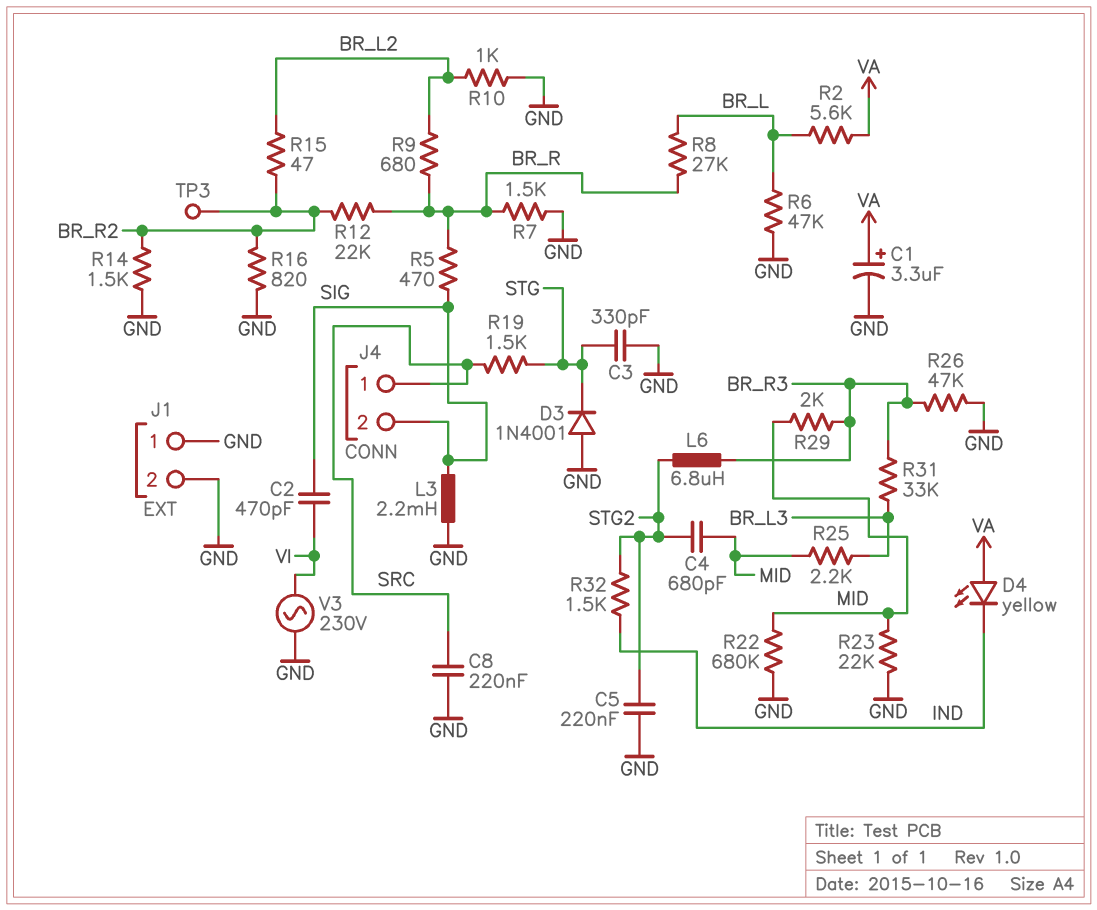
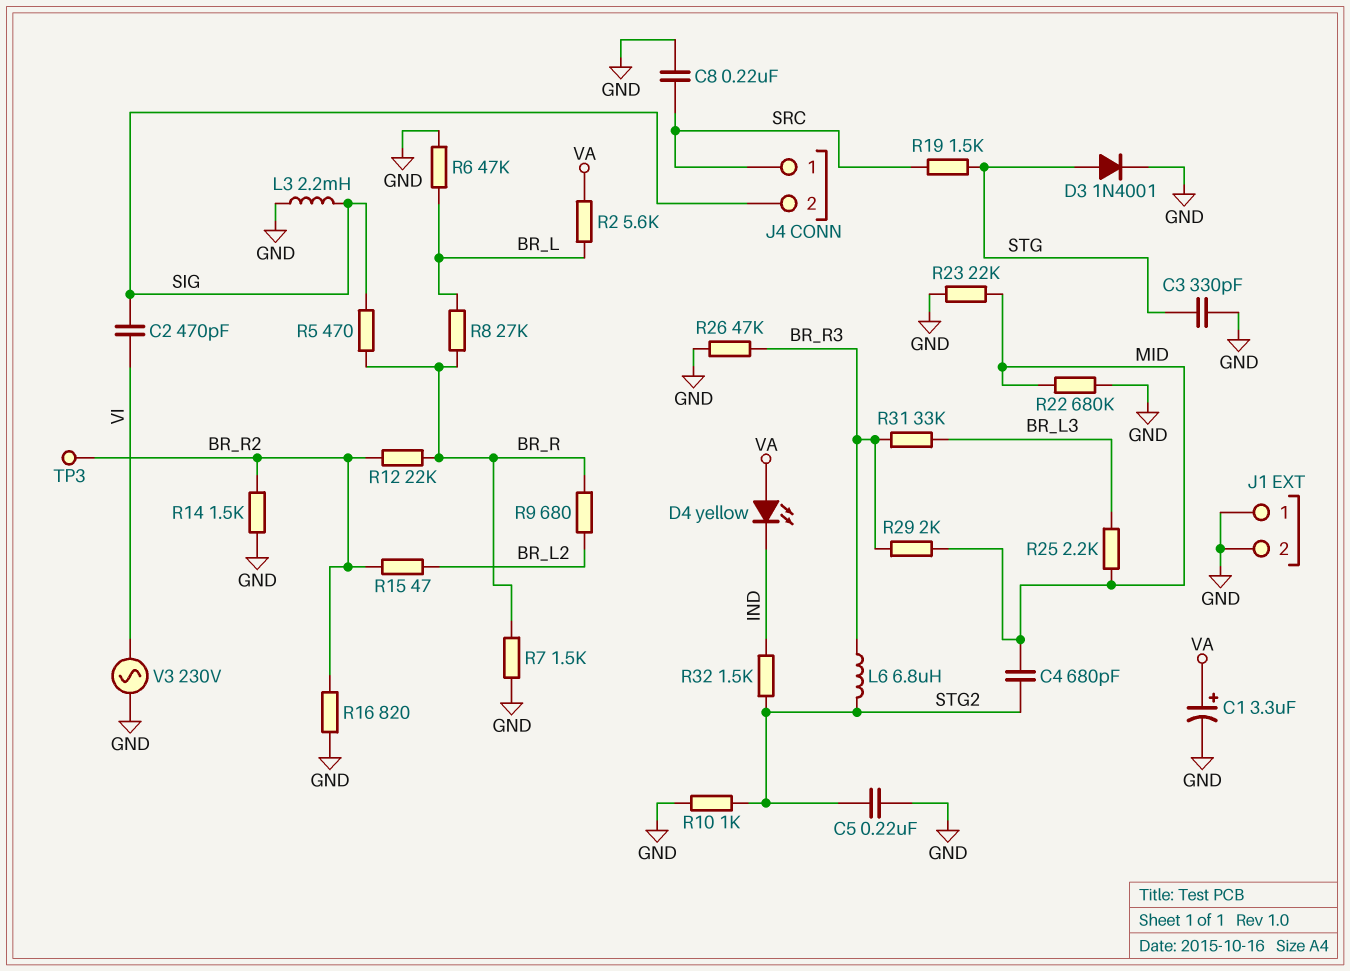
D3: diode 1N4001 (A GND, K STG) -> diode 1N4001 (A STG, K GND)
R10: 1k (BR_L2, GND) -> 1k (GND, STG2)

